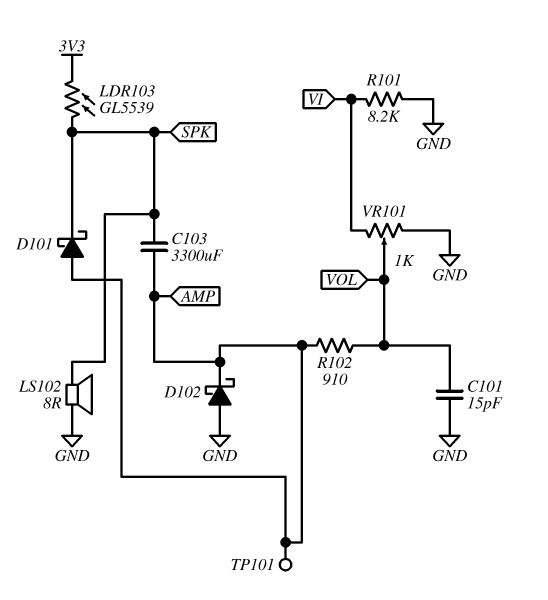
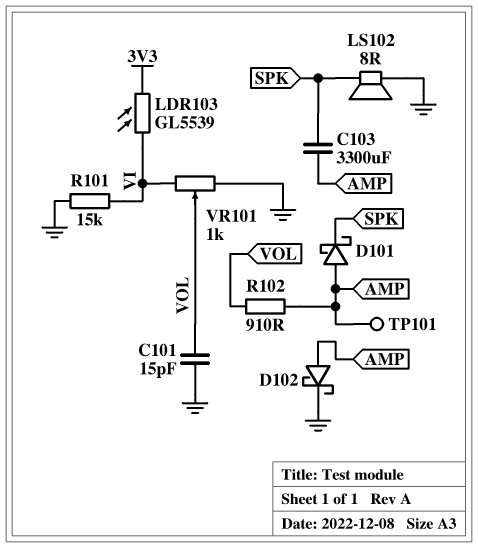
D102: schottky (A GND, K AMP) -> schottky (A AMP, K GND)
LDR103: GL5539 (3V3, SPK) -> GL5539 (3V3, VI)
R101: 8.2k (GND, VI) -> 15k (GND, VI)

